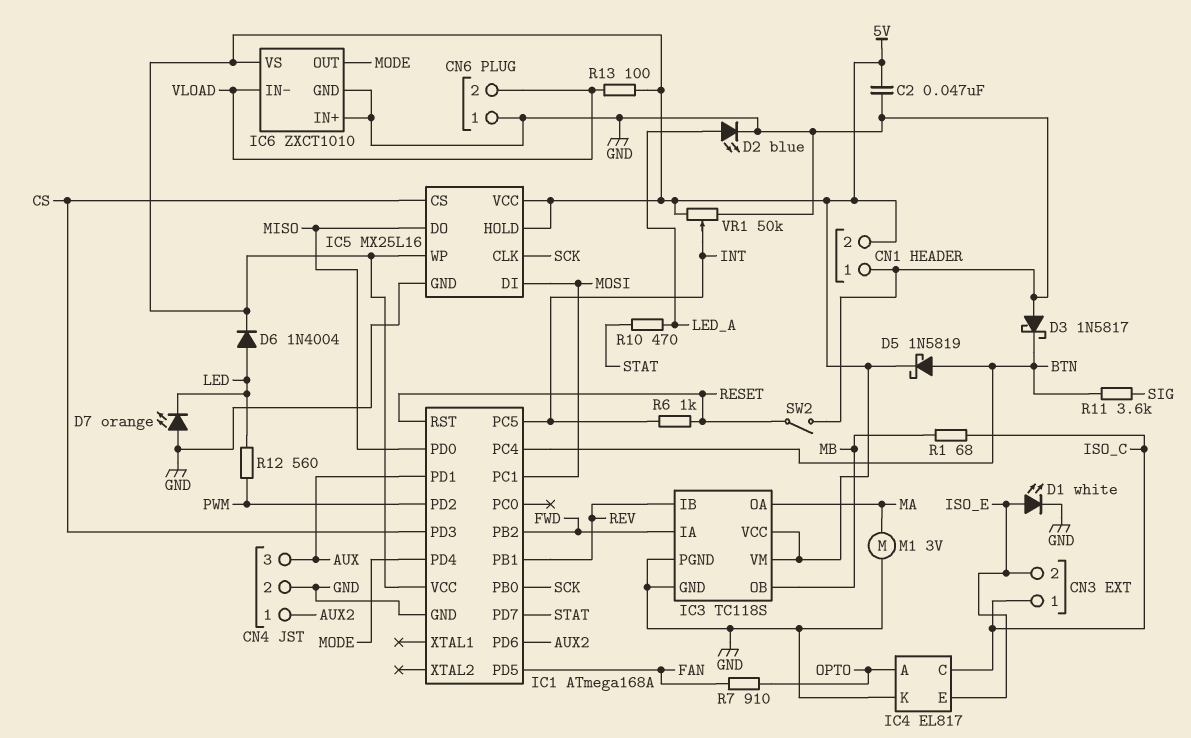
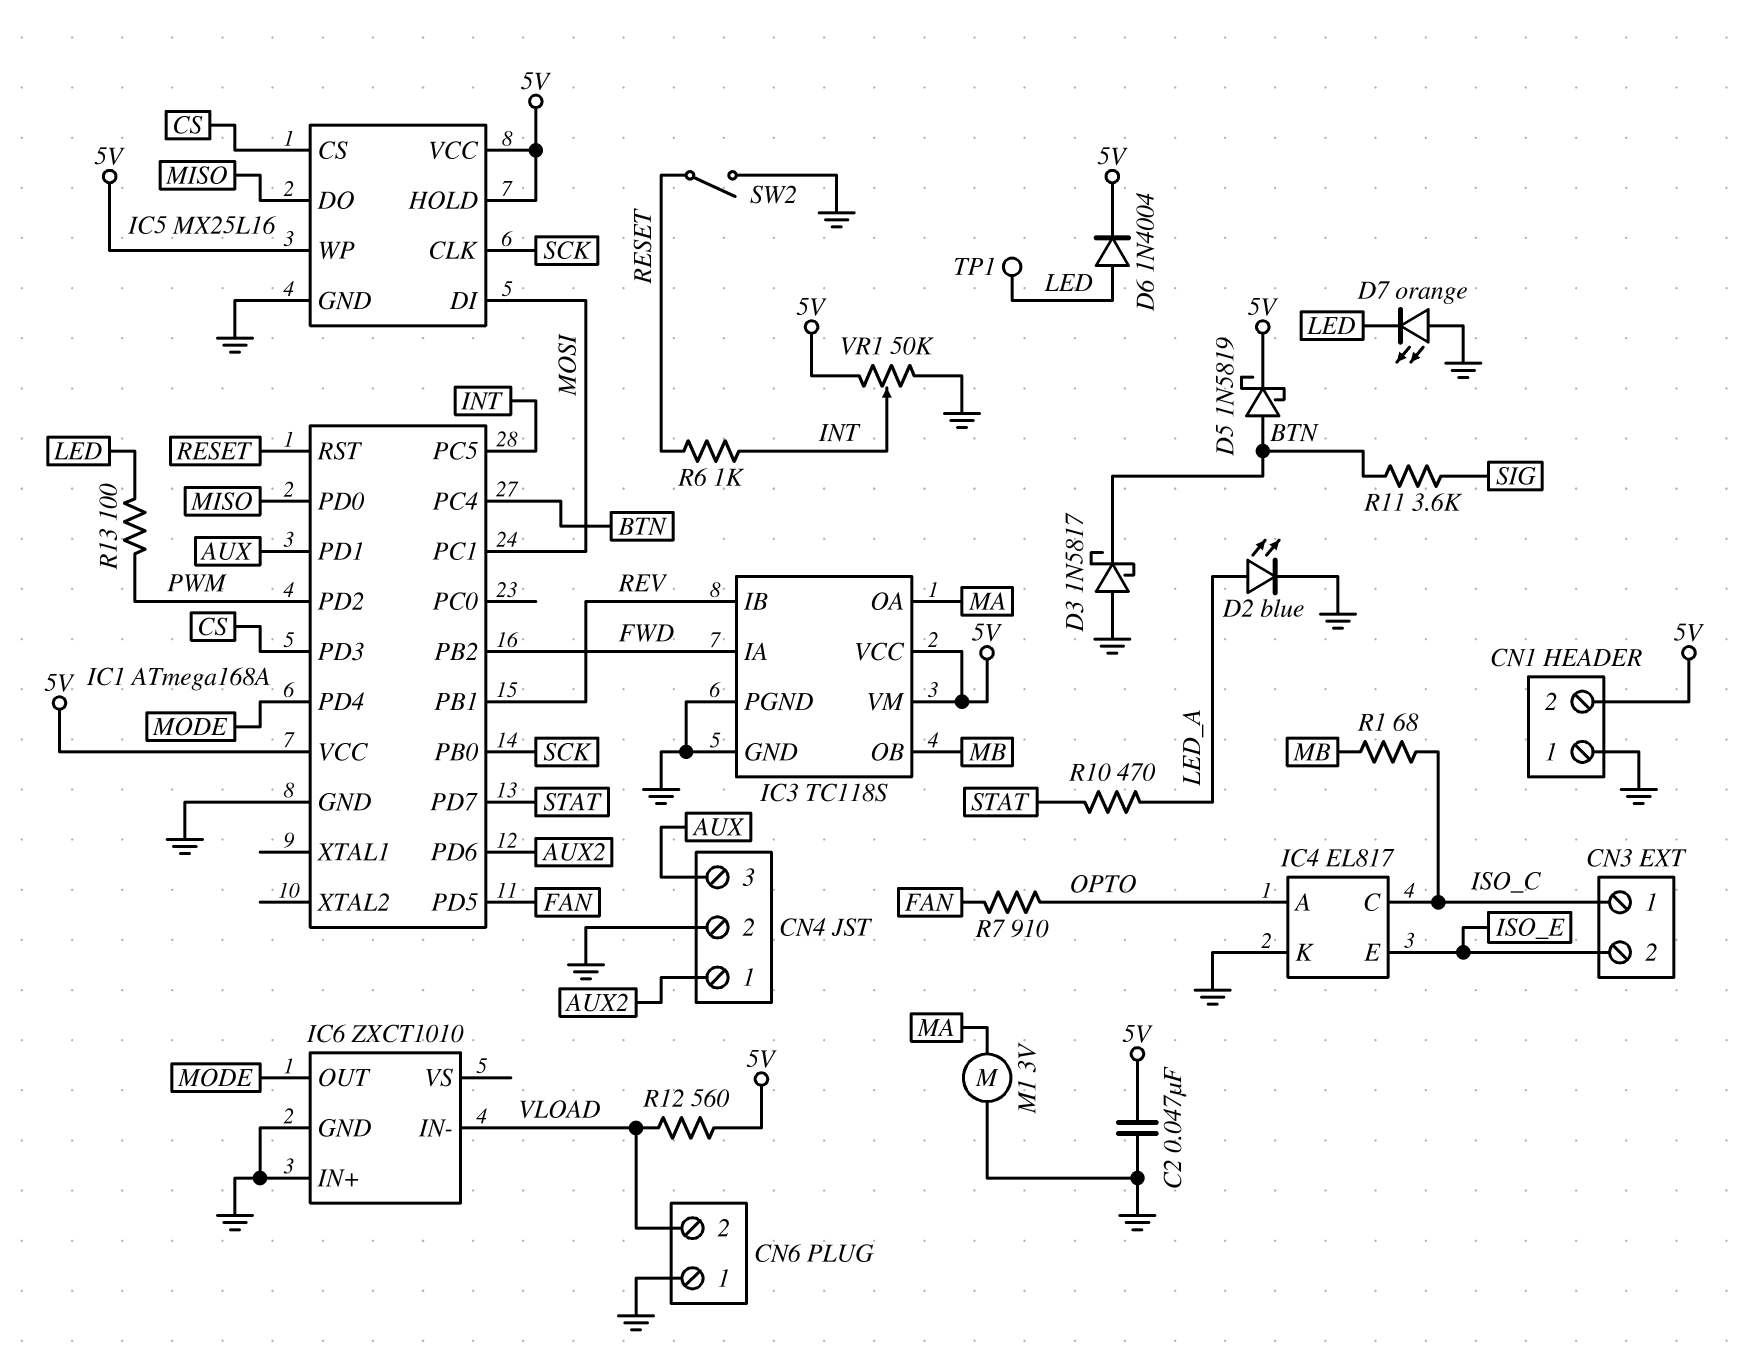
D1: LED white (A ISO_E, K GND) -> none
IC6 pin VS: 5V -> none
R12: 560 (LED, PWM) -> 560 (5V, VLOAD)
R13: 100 (5V, VLOAD) -> 100 (LED, PWM)
TP1: none -> test point (LED)

